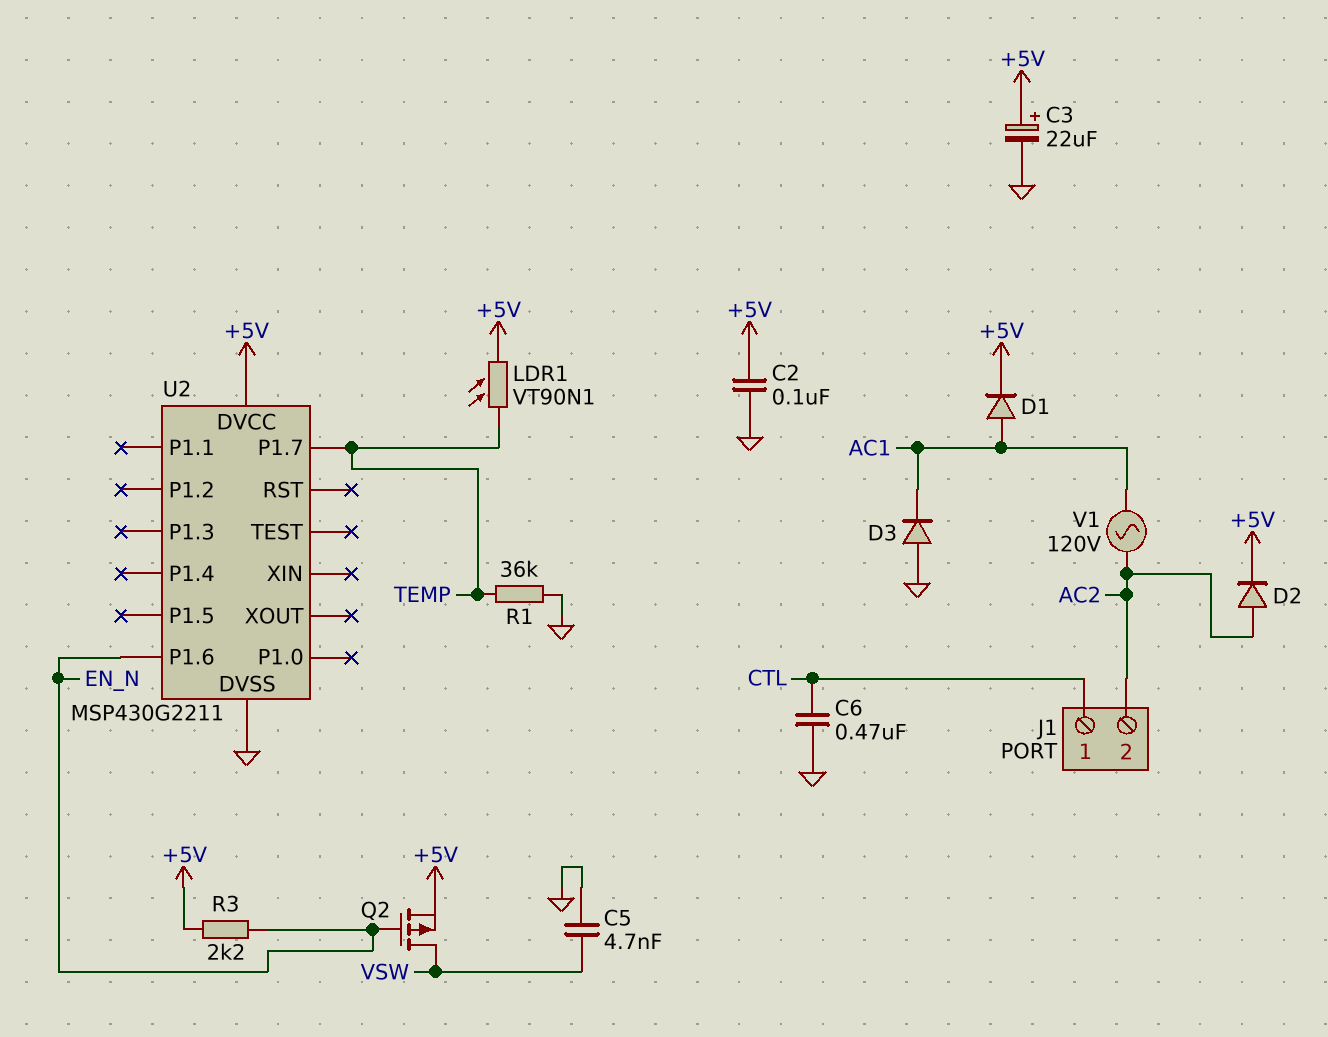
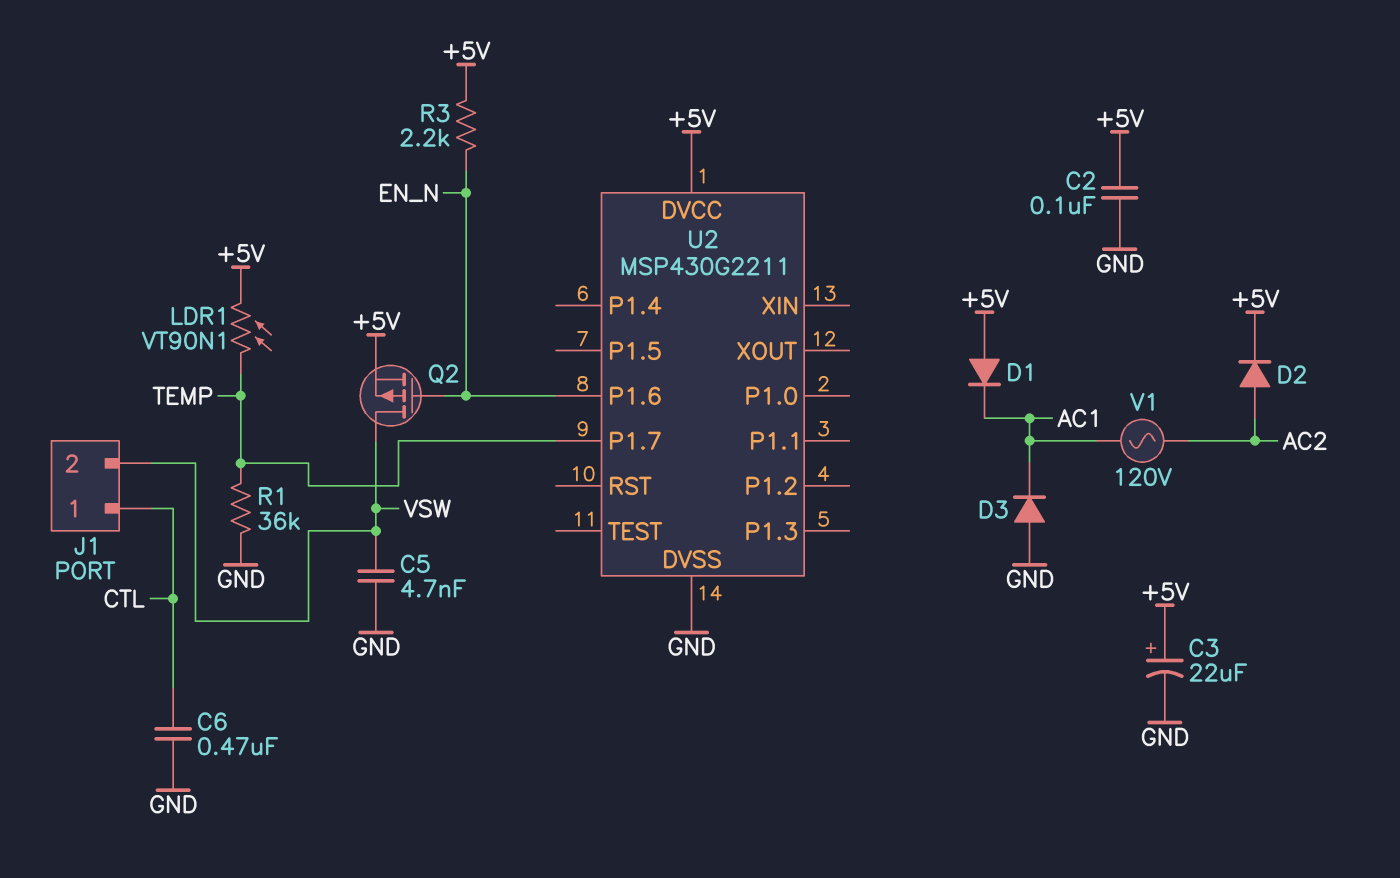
D1: diode (A AC1, K +5V) -> diode (A +5V, K AC1)
J1 pin 2: AC2 -> VSW

